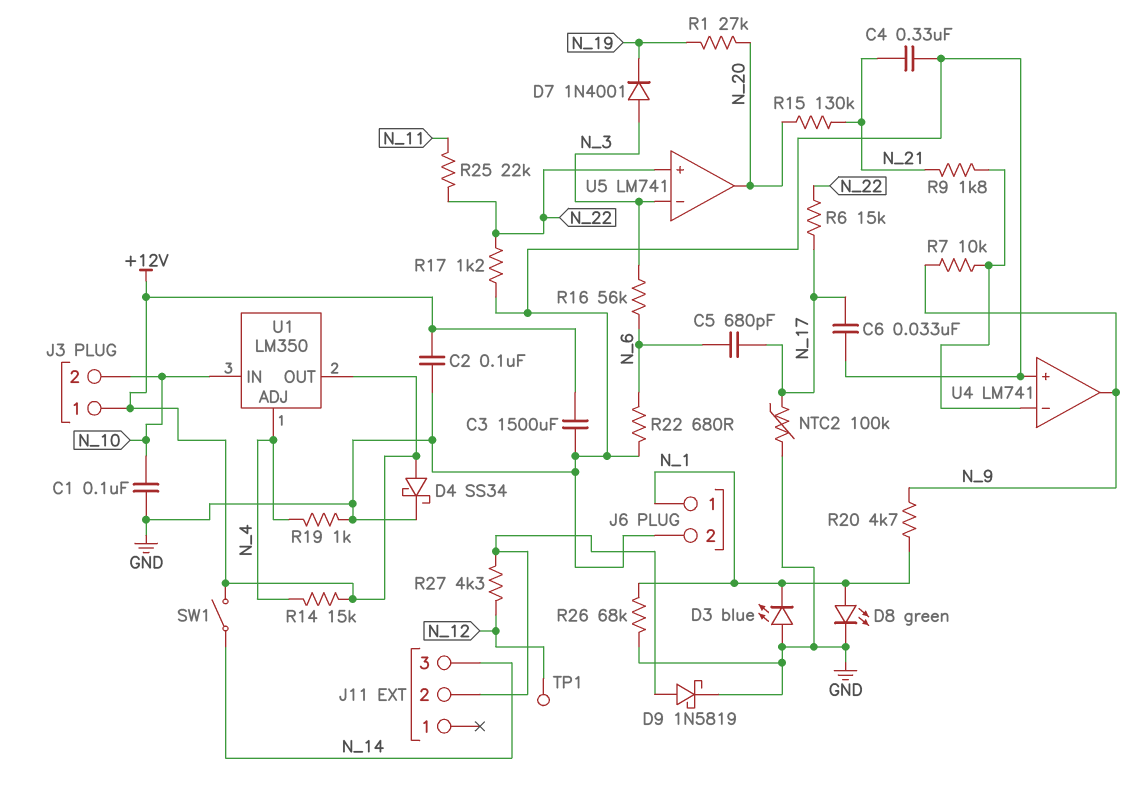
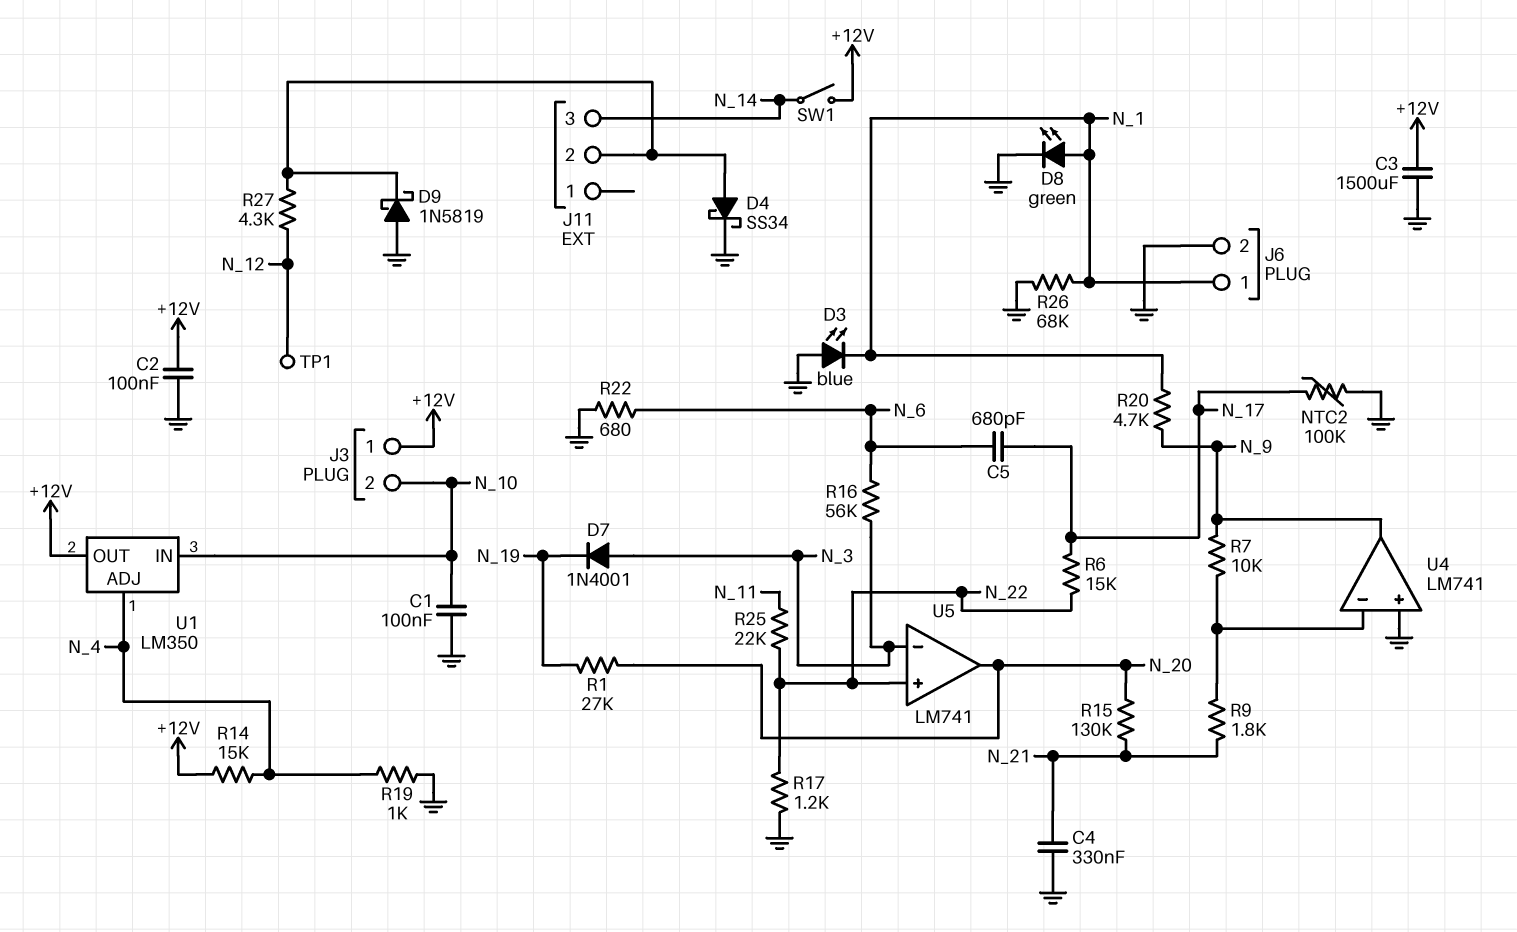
C6: 33nF (GND, N_17) -> none
D4: schottky SS34 (A +12V, K GND) -> schottky SS34 (A J11/2, K GND)
D9: schottky 1N5819 (A J11/2, K GND) -> schottky 1N5819 (A GND, K J11/2)

